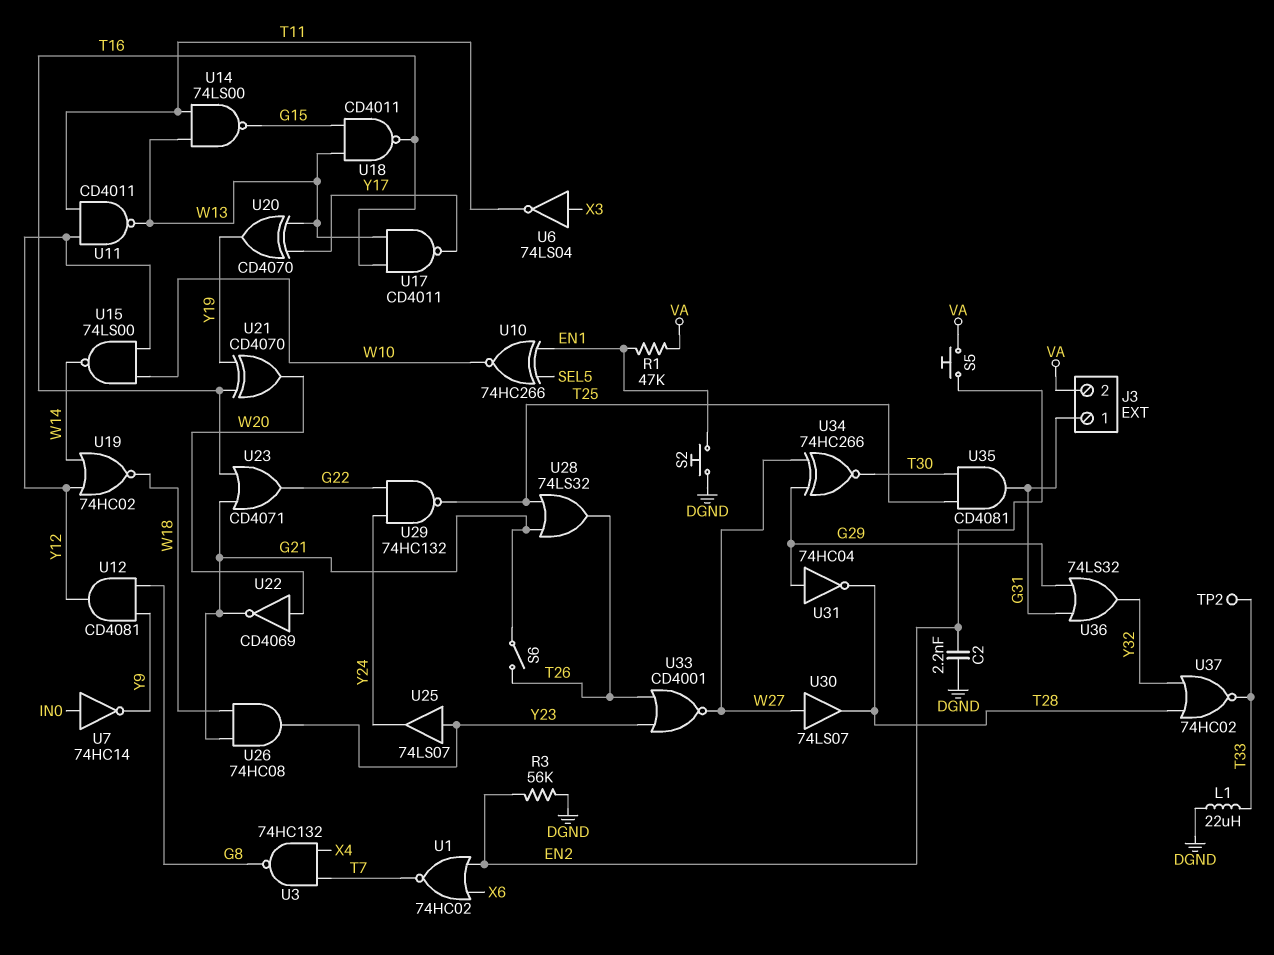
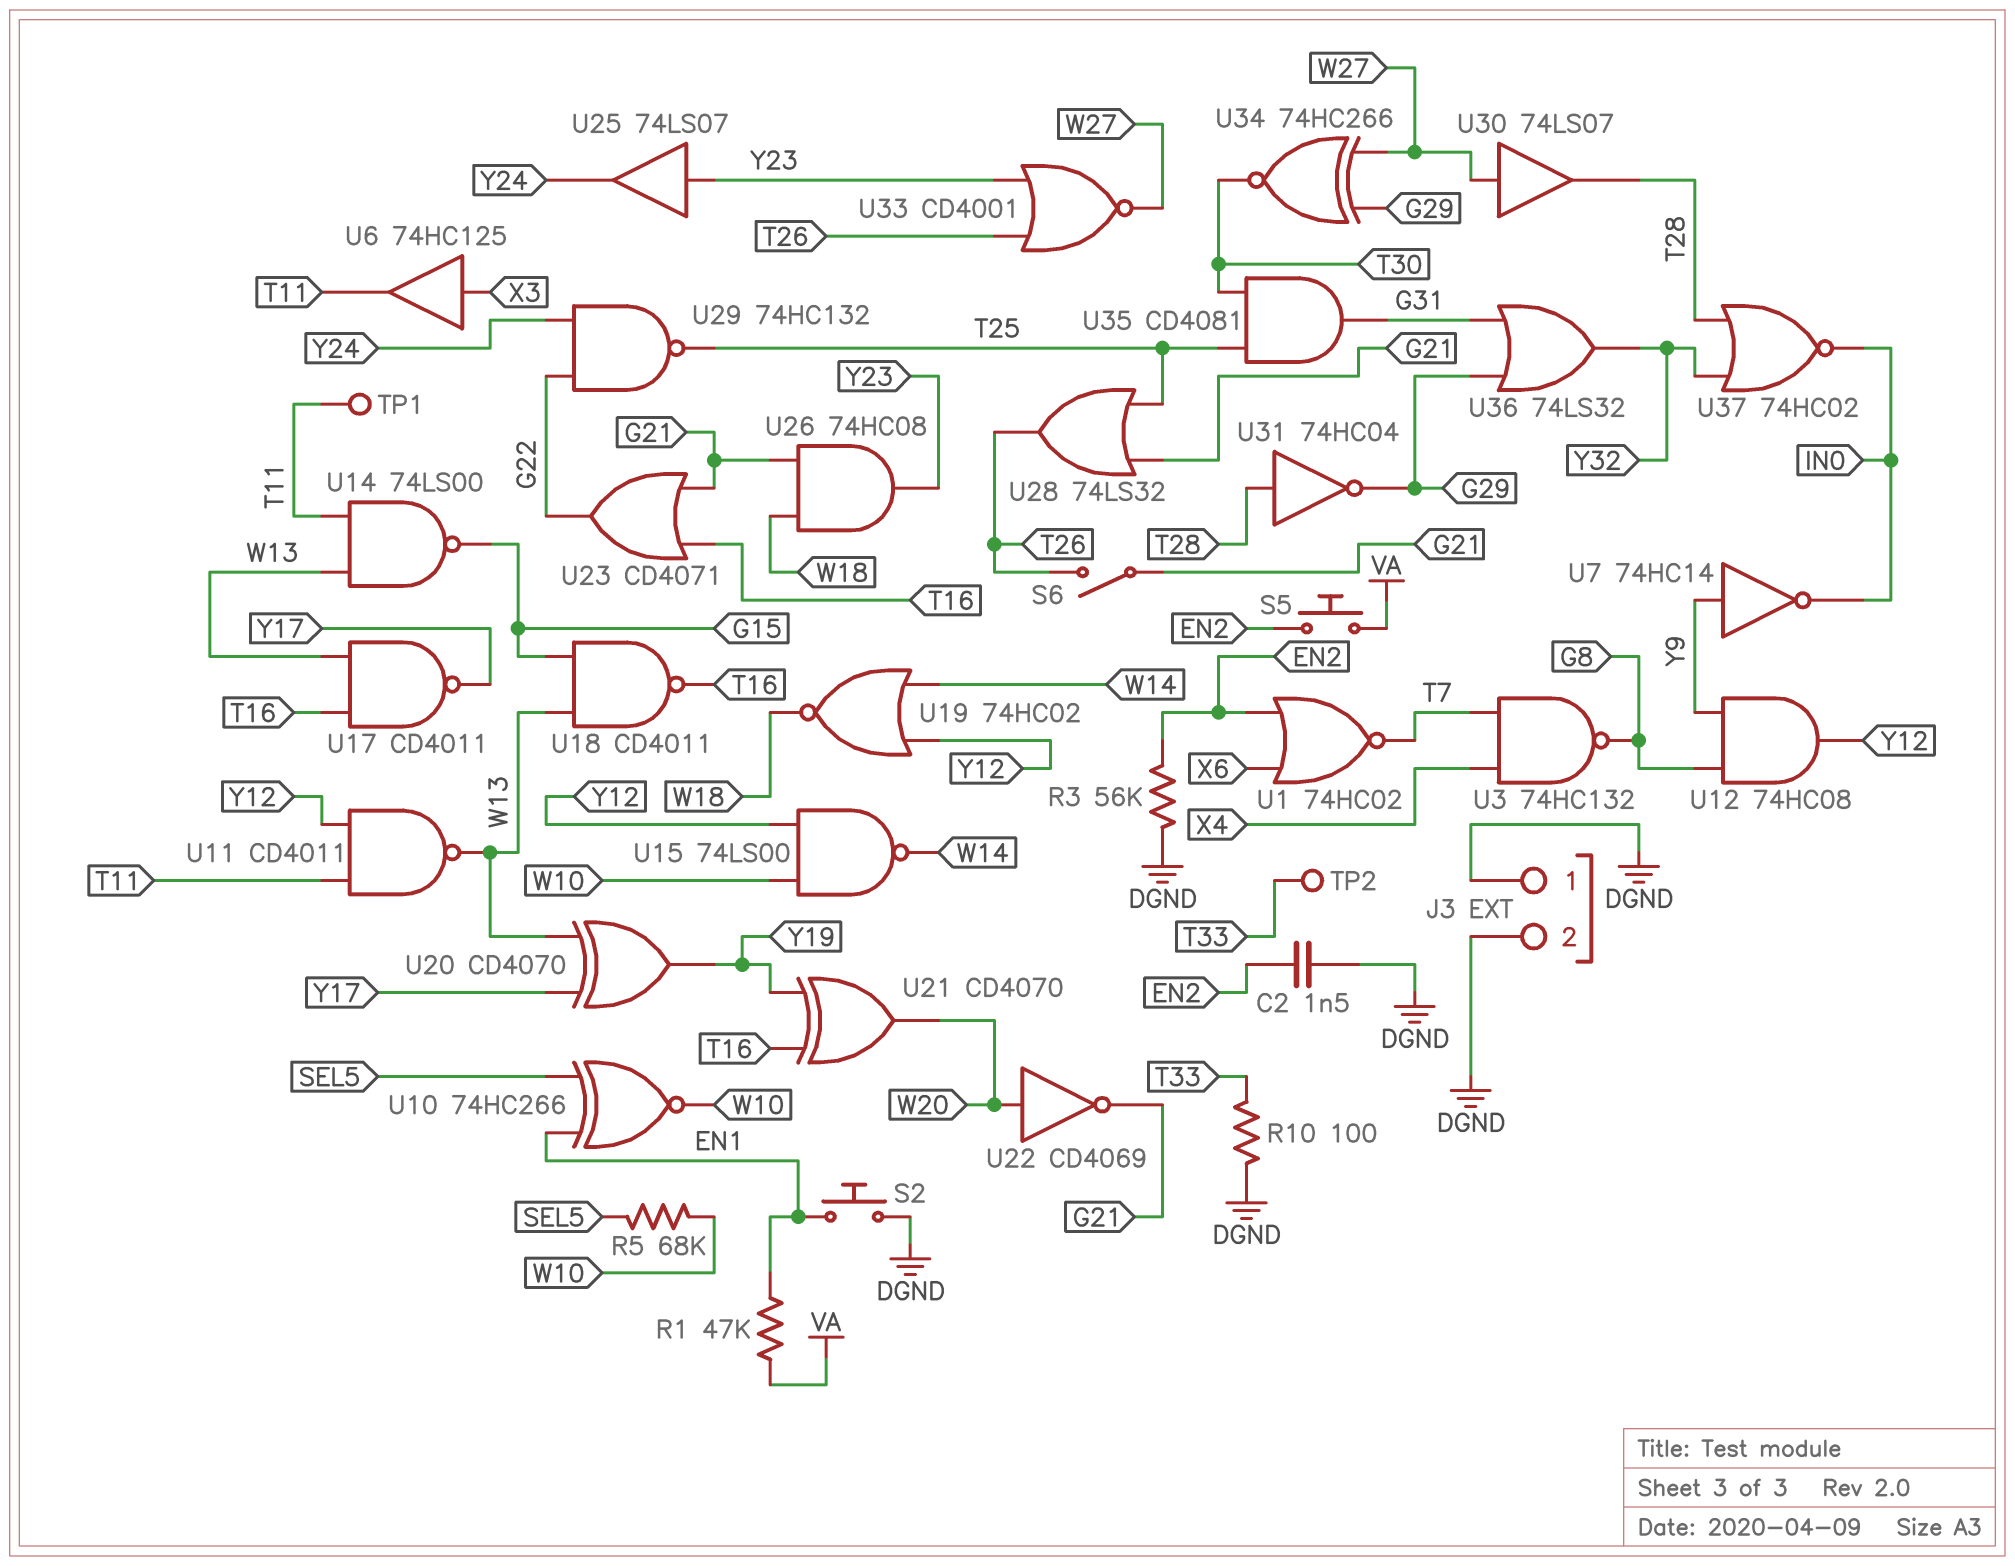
C2: 2.2nF (DGND, EN2) -> 1.5nF (DGND, EN2)
J3 pin 1: G31 -> DGND
J3 pin 2: VA -> DGND
L1: 22uH (DGND, T33) -> none
R5: none -> 68k (SEL5, W10)
R10: none -> 100 (DGND, T33)
TP1: none -> test point (T11)
U6: NOT 74LS04 (in X3, out T11) -> buffer 74HC125 (in X3, out T11)
U7: NOT 74HC14 (in IN0, out Y9) -> NOT 74HC14 (in Y9, out IN0)
U12: AND CD4081 (in G8, in Y9, out Y12) -> AND 74HC08 (in G8, in Y9, out Y12)
U31: NOT 74HC04 (in G29, out T28) -> NOT 74HC04 (in T28, out G29)
U37: NOR 74HC02 (in T28, in Y32, out T33) -> NOR 74HC02 (in T28, in Y32, out IN0)

